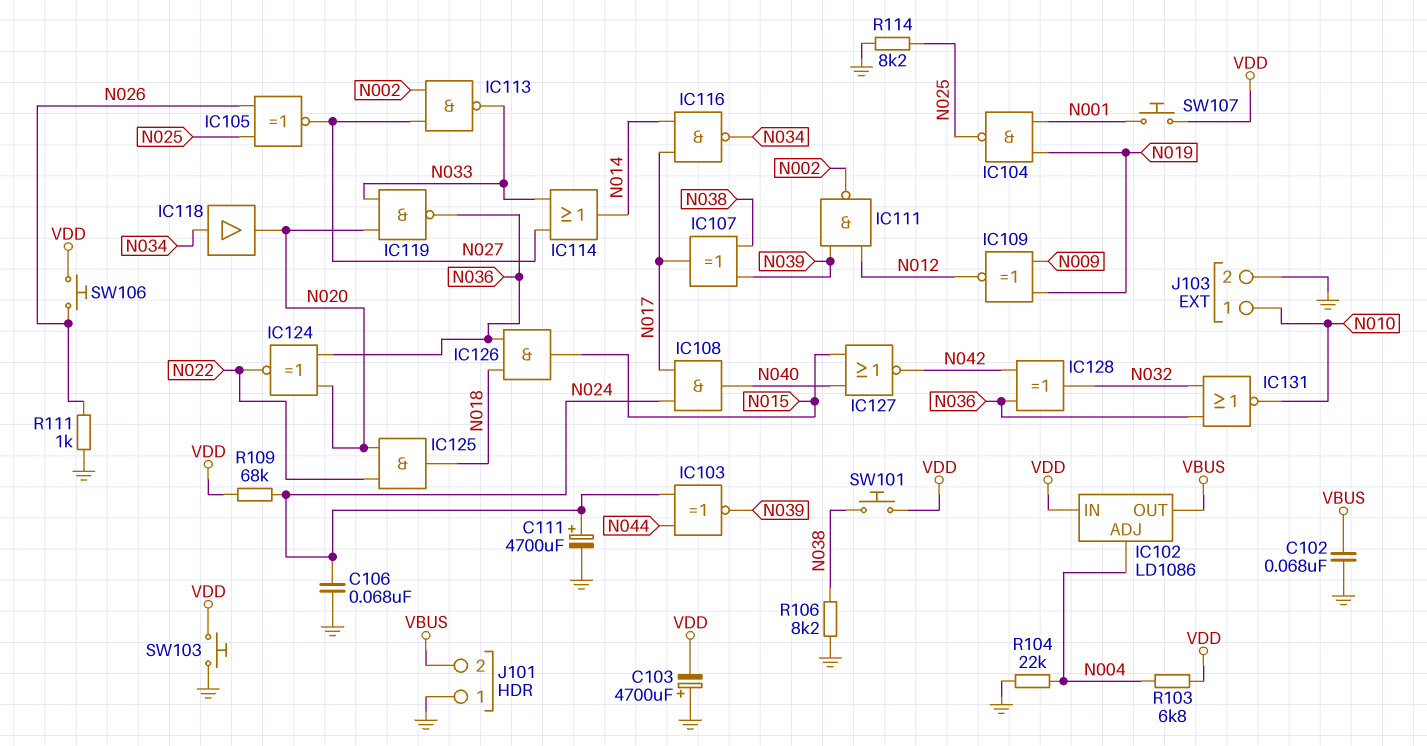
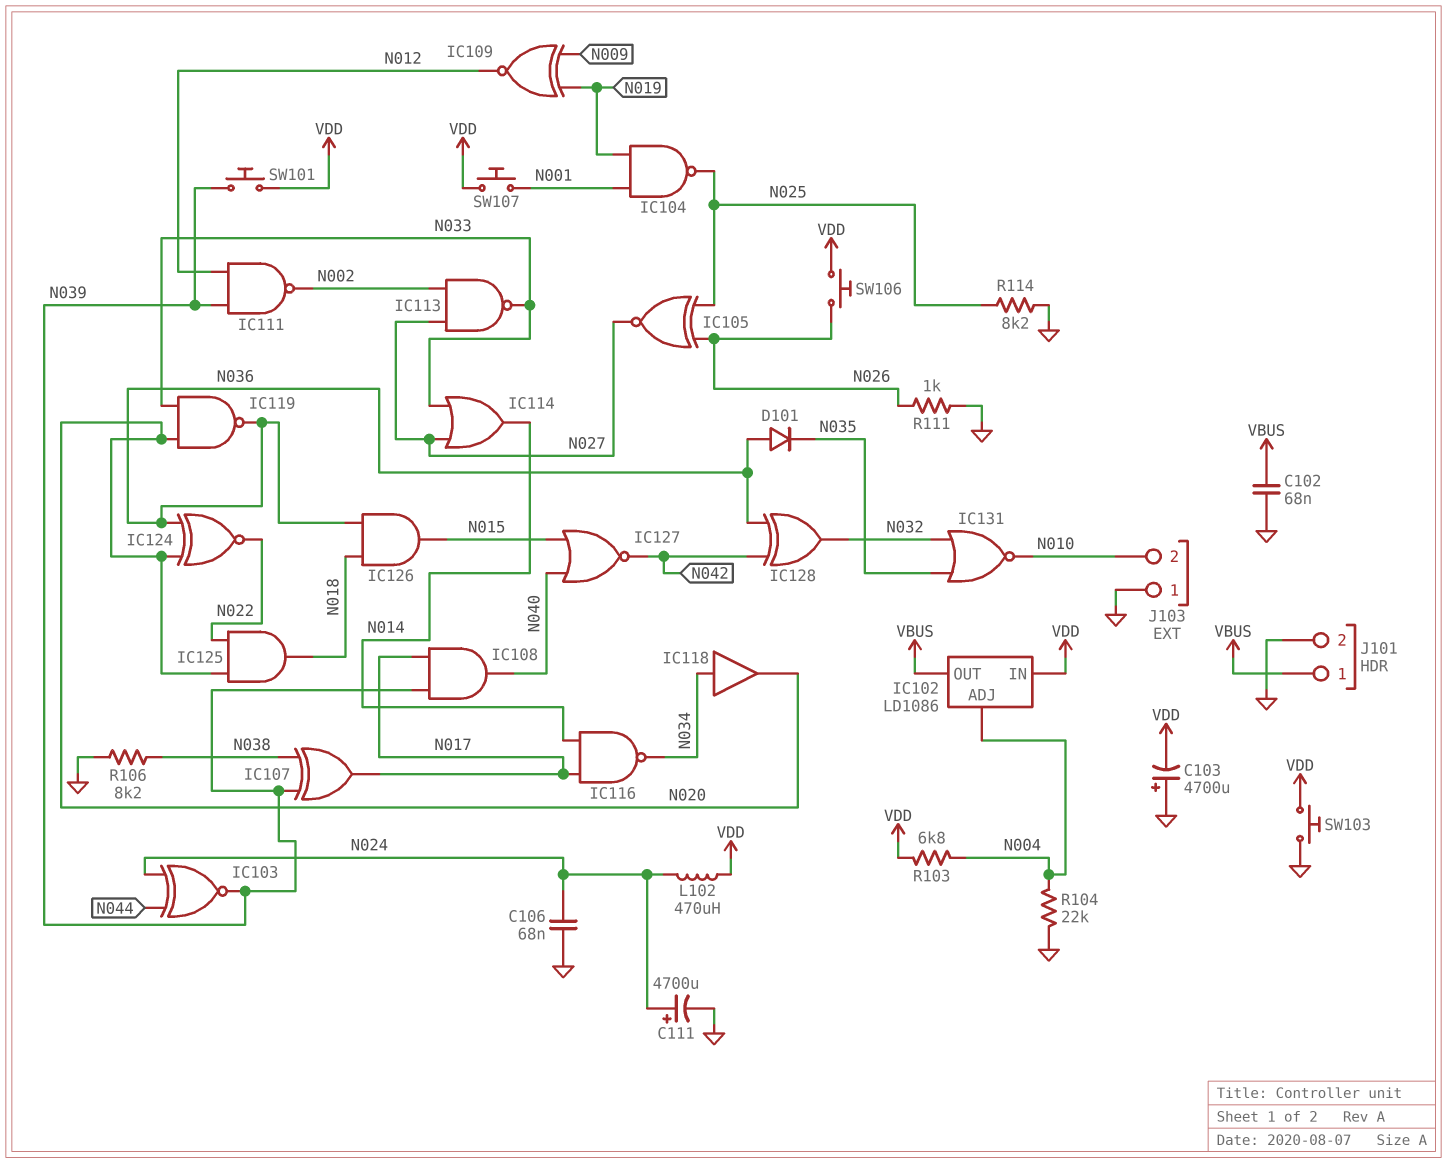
D101: none -> diode (A N036, K N035)
IC108: AND (in N017, in N024, out N040) -> AND (in N017, in N039, out N040)
IC131: NOR (in N032, in N036, out N010) -> NOR (in N032, in N035, out N010)
J101 pin 1: GND -> VBUS
J101 pin 2: VBUS -> GND
J103 pin 1: N010 -> GND
J103 pin 2: GND -> N010
L102: none -> 470uH (N024, VDD)
R109: 68k (N024, VDD) -> none
SW101: button (N038, VDD) -> button (N039, VDD)

